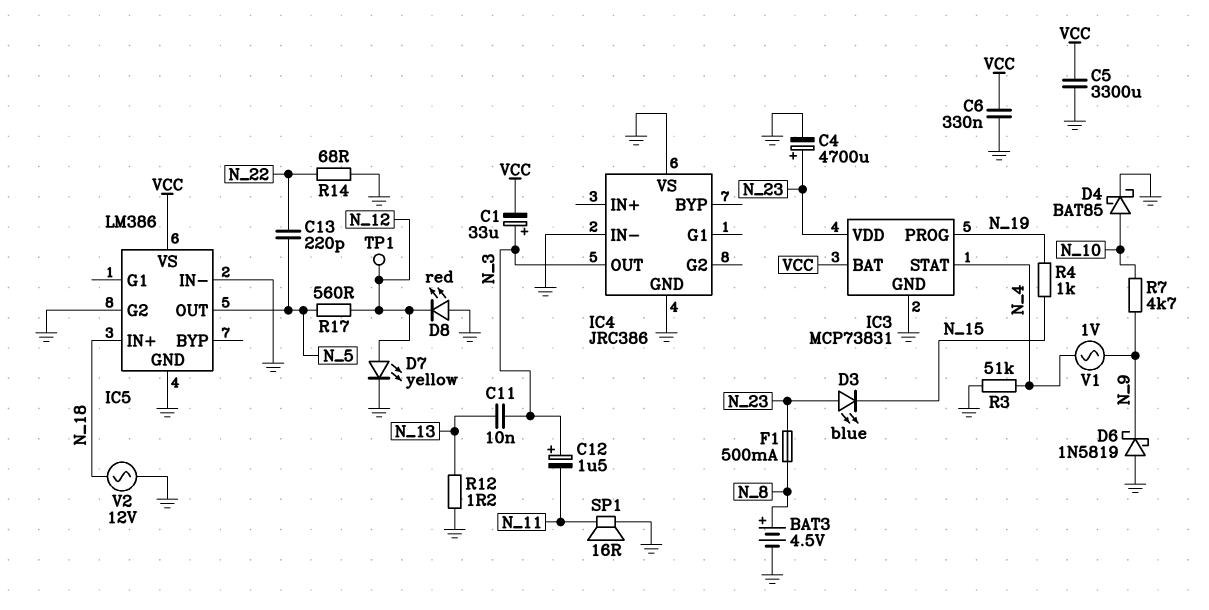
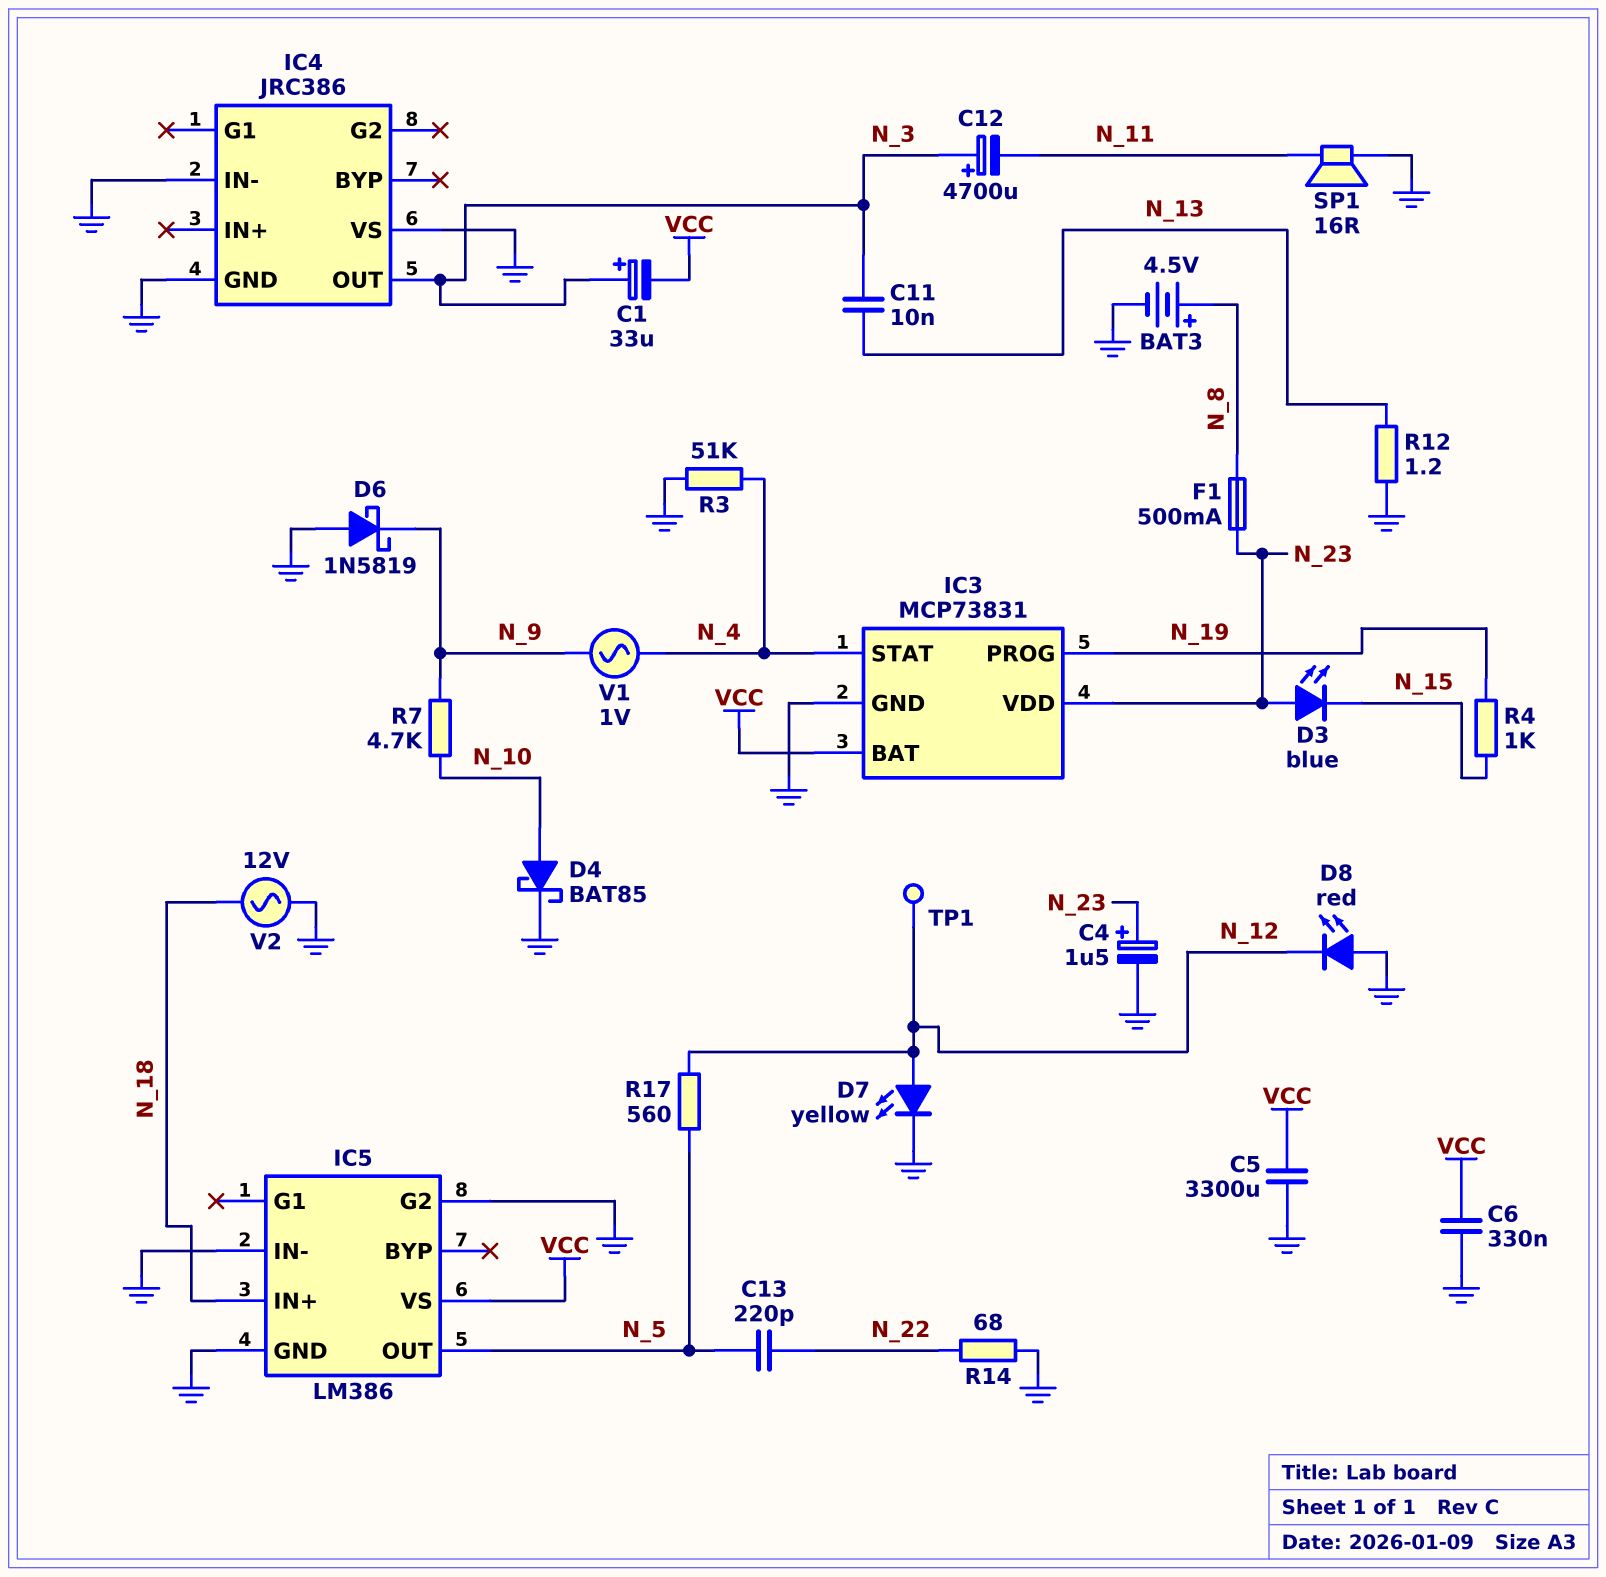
C4: 4700uF (plus N_23, minus GND) -> 1.5uF (plus N_23, minus GND)
C12: 1.5uF (plus N_3, minus N_11) -> 4700uF (plus N_3, minus N_11)

